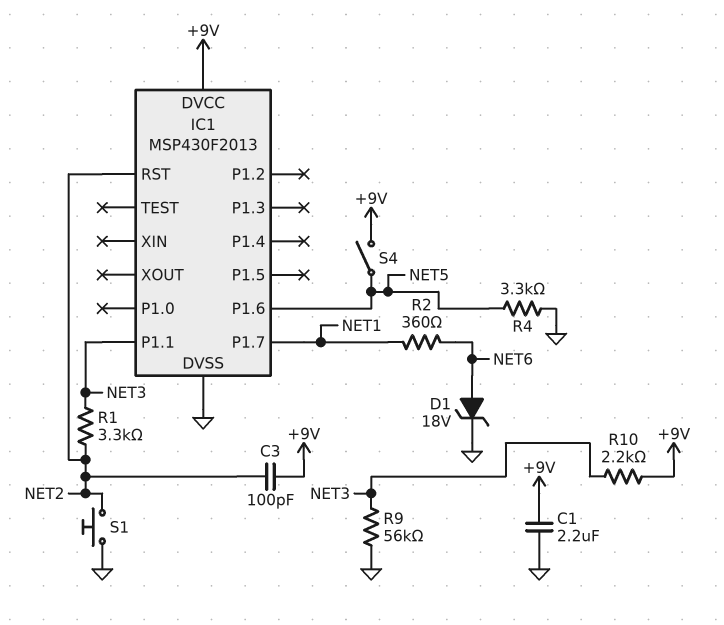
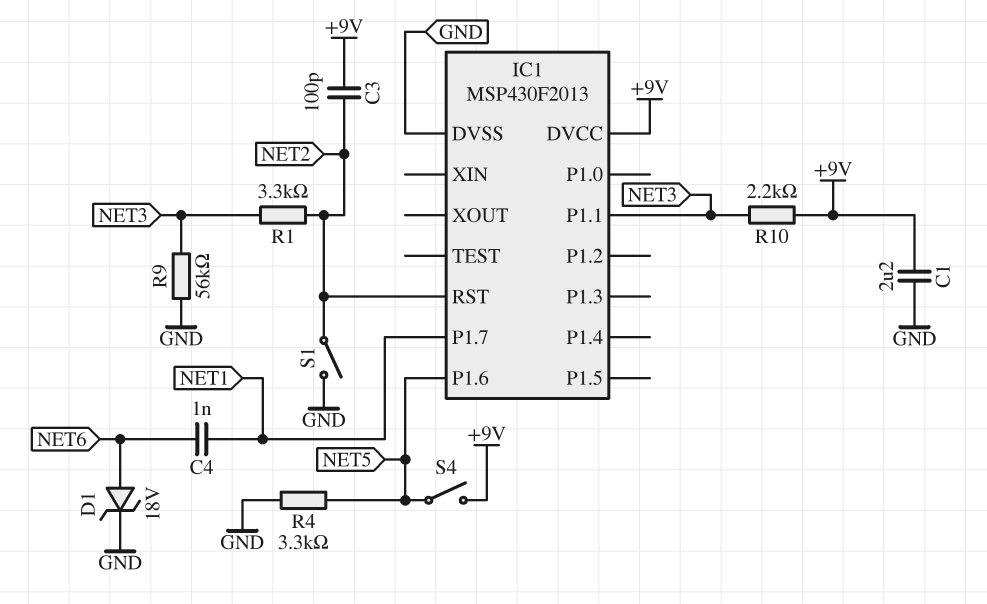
C4: none -> 1nF (NET1, NET6)
R2: 360 (NET1, NET6) -> none
S1: button (GND, NET2) -> switch (GND, NET2)

